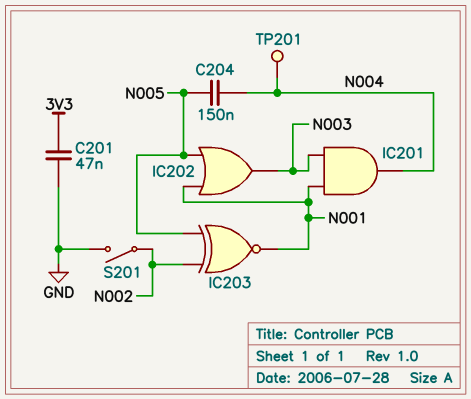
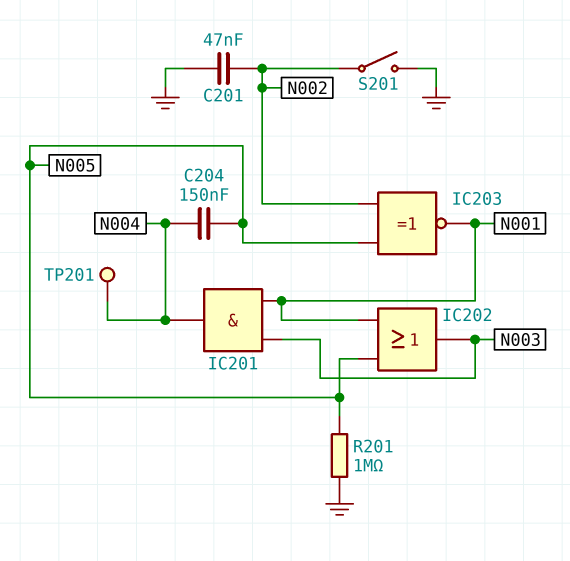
C201: 47nF (3V3, GND) -> 47nF (GND, N002)
R201: none -> 1M (GND, N005)

